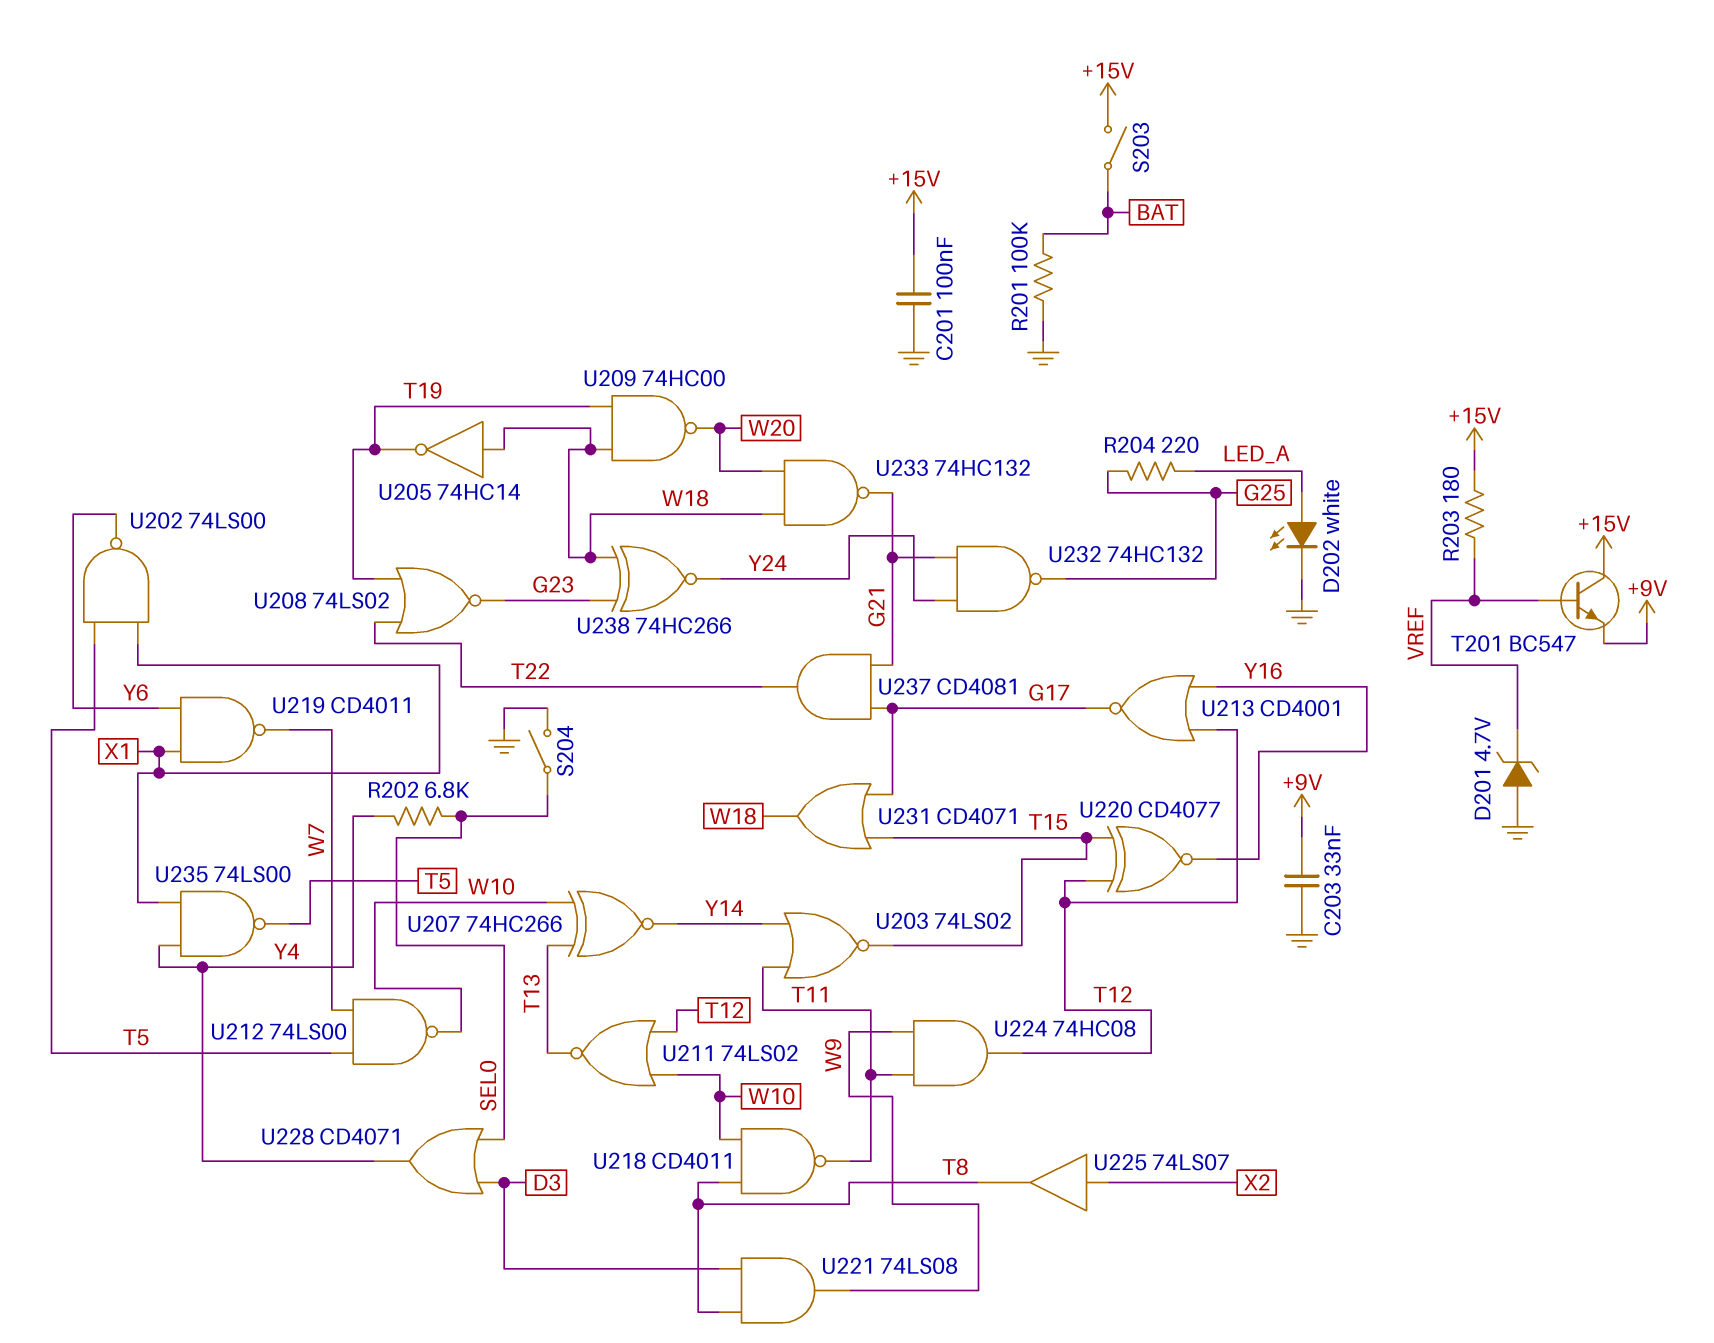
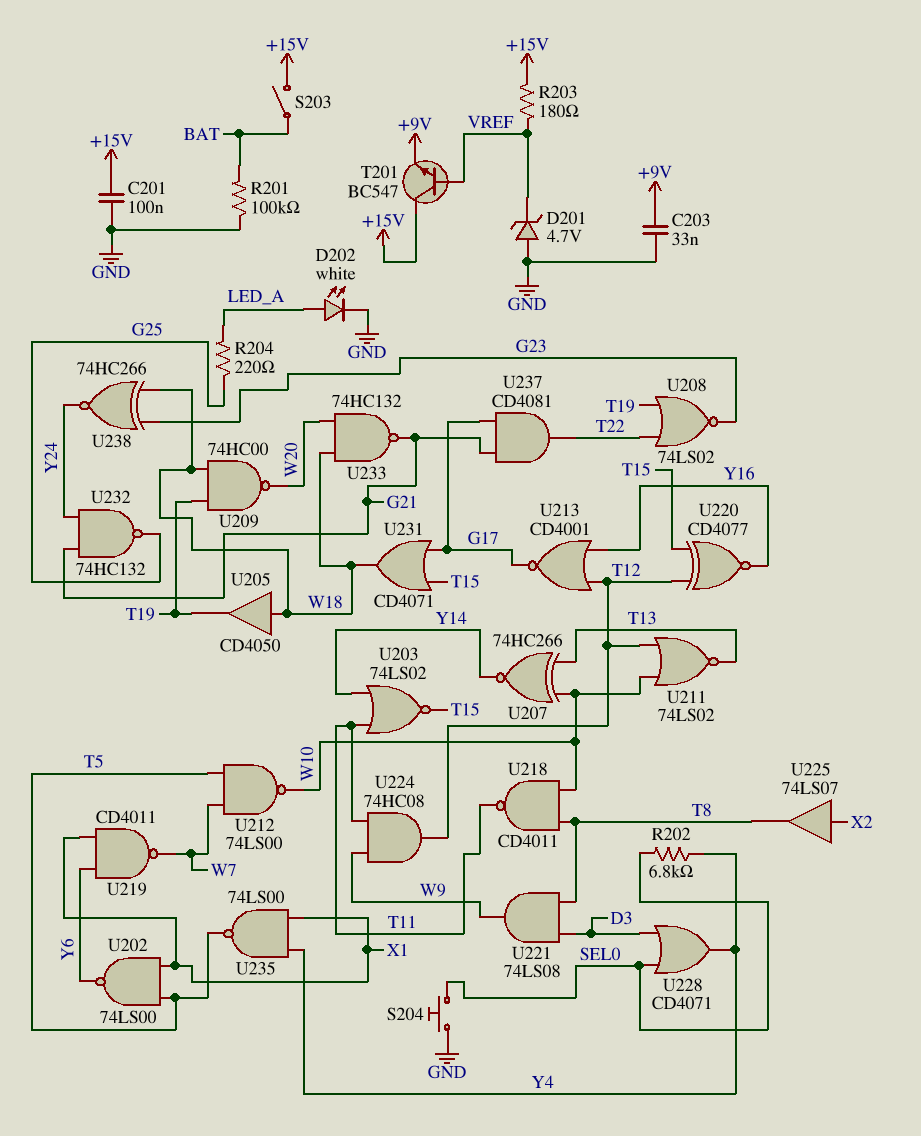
S204: switch (GND, SEL0) -> button (GND, SEL0)
U205: NOT 74HC14 (in W18, out T19) -> buffer CD4050 (in W18, out T19)

